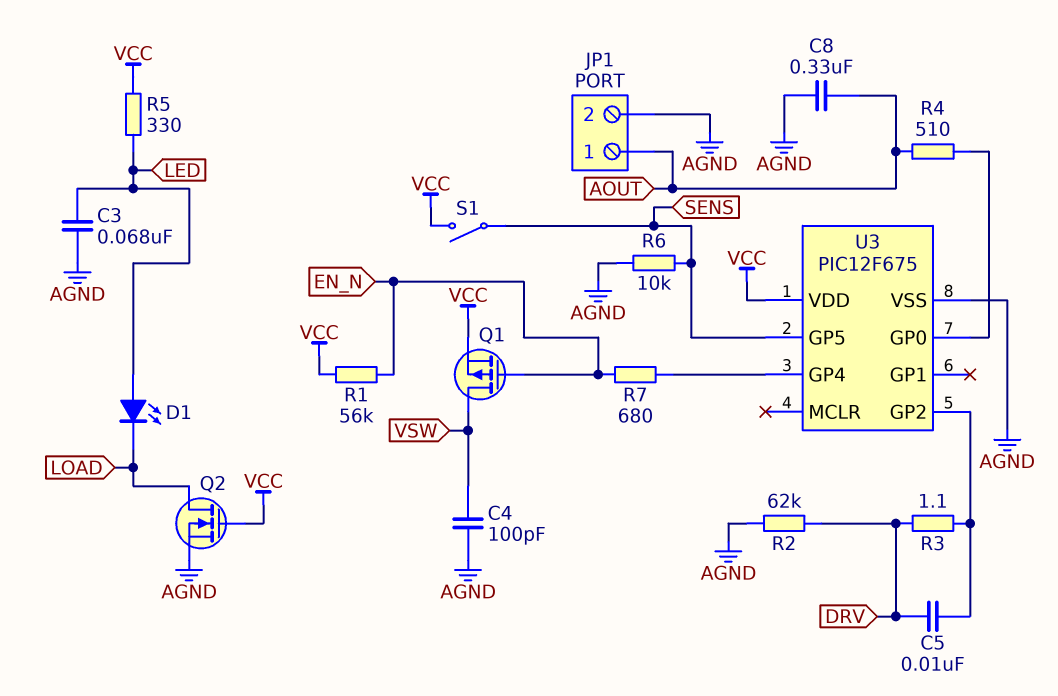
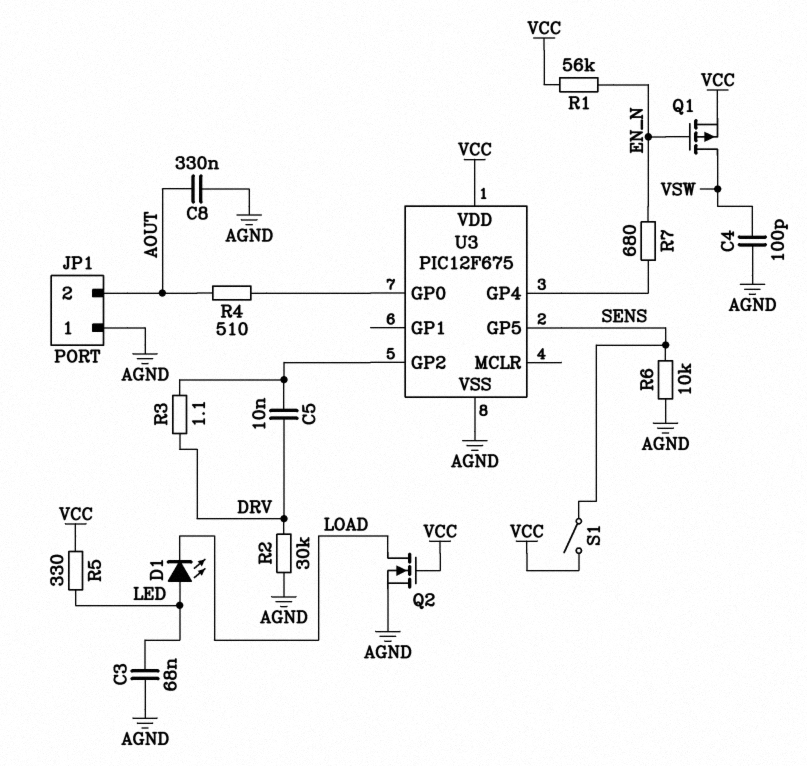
JP1 pin 1: AOUT -> AGND
JP1 pin 2: AGND -> AOUT
R2: 62k (AGND, DRV) -> 30k (AGND, DRV)

